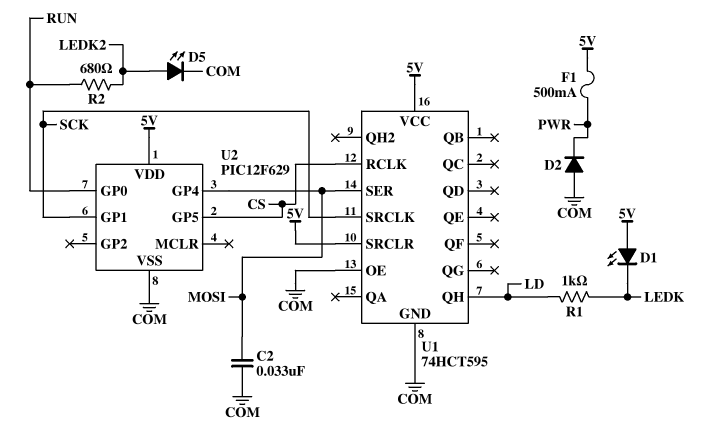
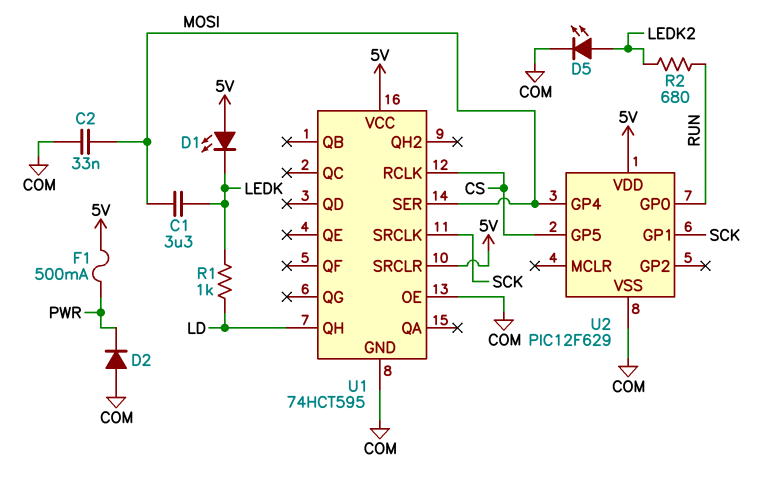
C1: none -> 3.3uF (LEDK, MOSI)

